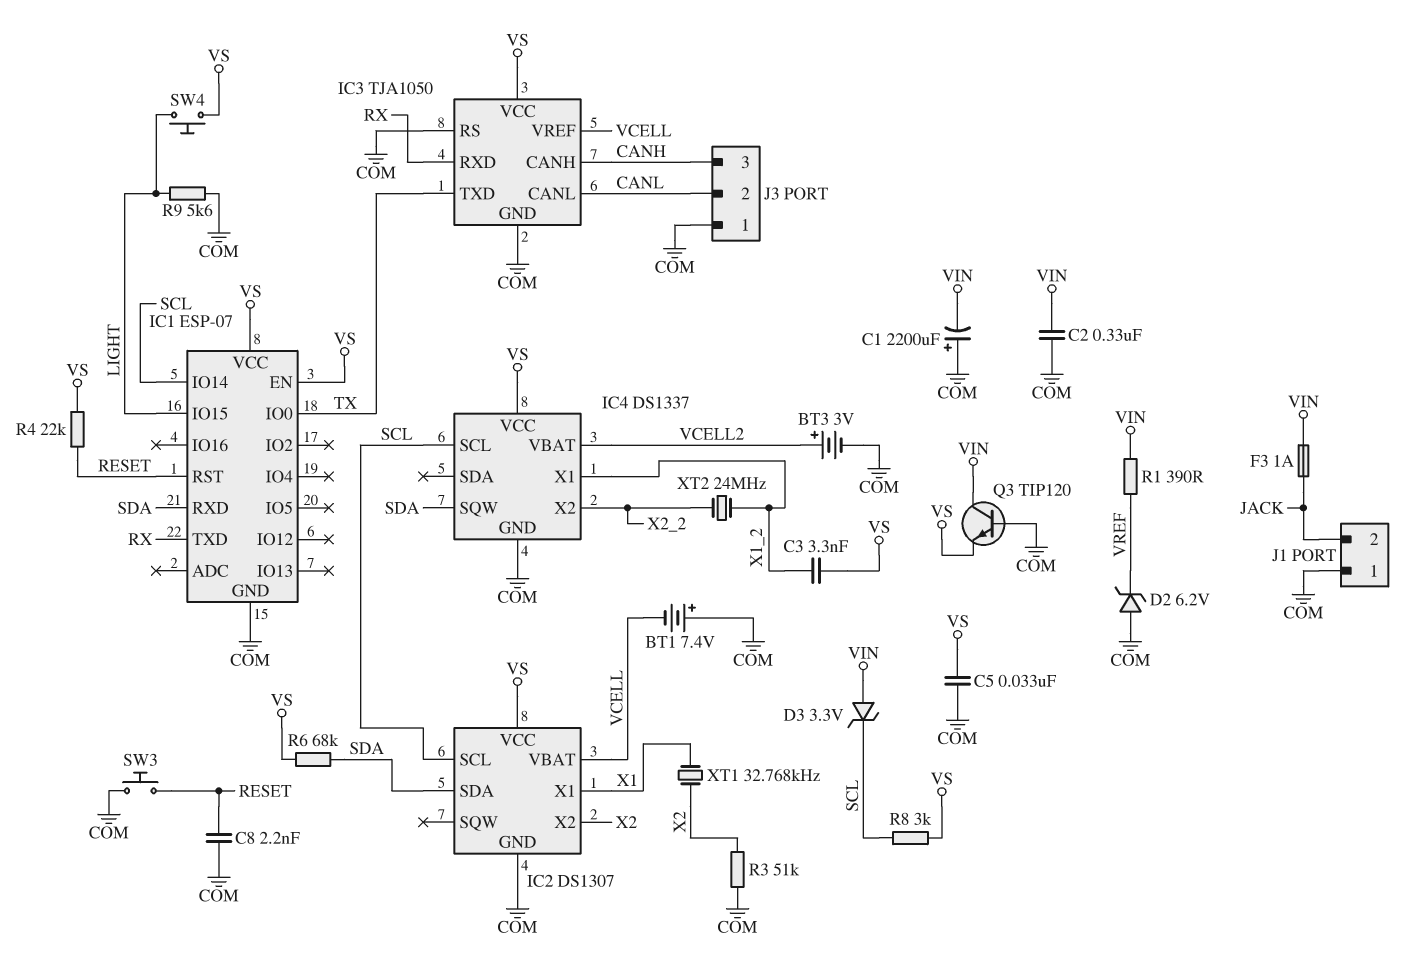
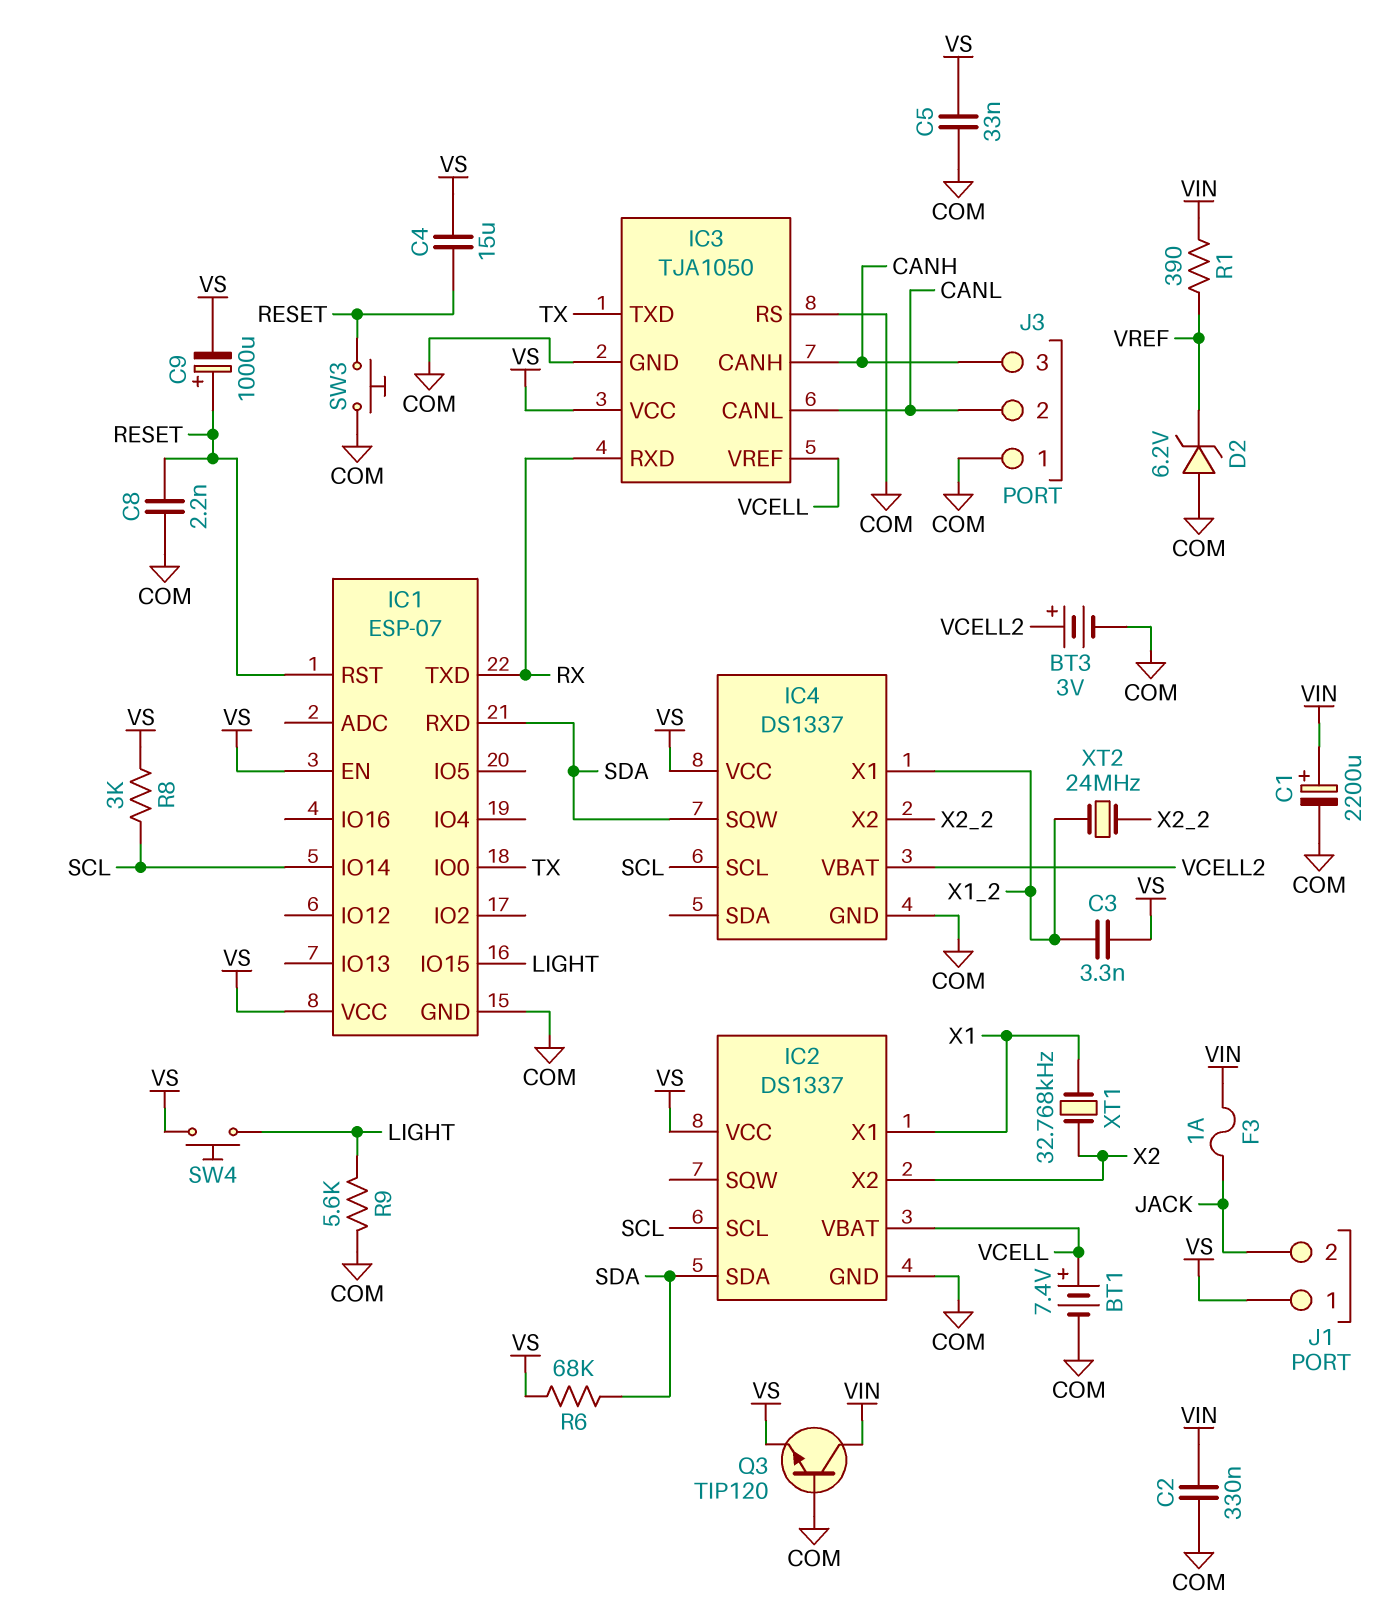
BT1: 7.4V (plus COM, minus VCELL) -> 7.4V (plus VCELL, minus COM)
C1: 2200uF (plus COM, minus VIN) -> 2200uF (plus VIN, minus COM)
C4: none -> 15uF (RESET, VS)
C9: none -> 1000uF (plus RESET, minus VS)
D3: zener 3.3V (A VIN, K SCL) -> none
IC2: DS1307 -> DS1337
J1 pin 1: COM -> VS
R3: 51k (COM, X2) -> none
R4: 22k (RESET, VS) -> none

